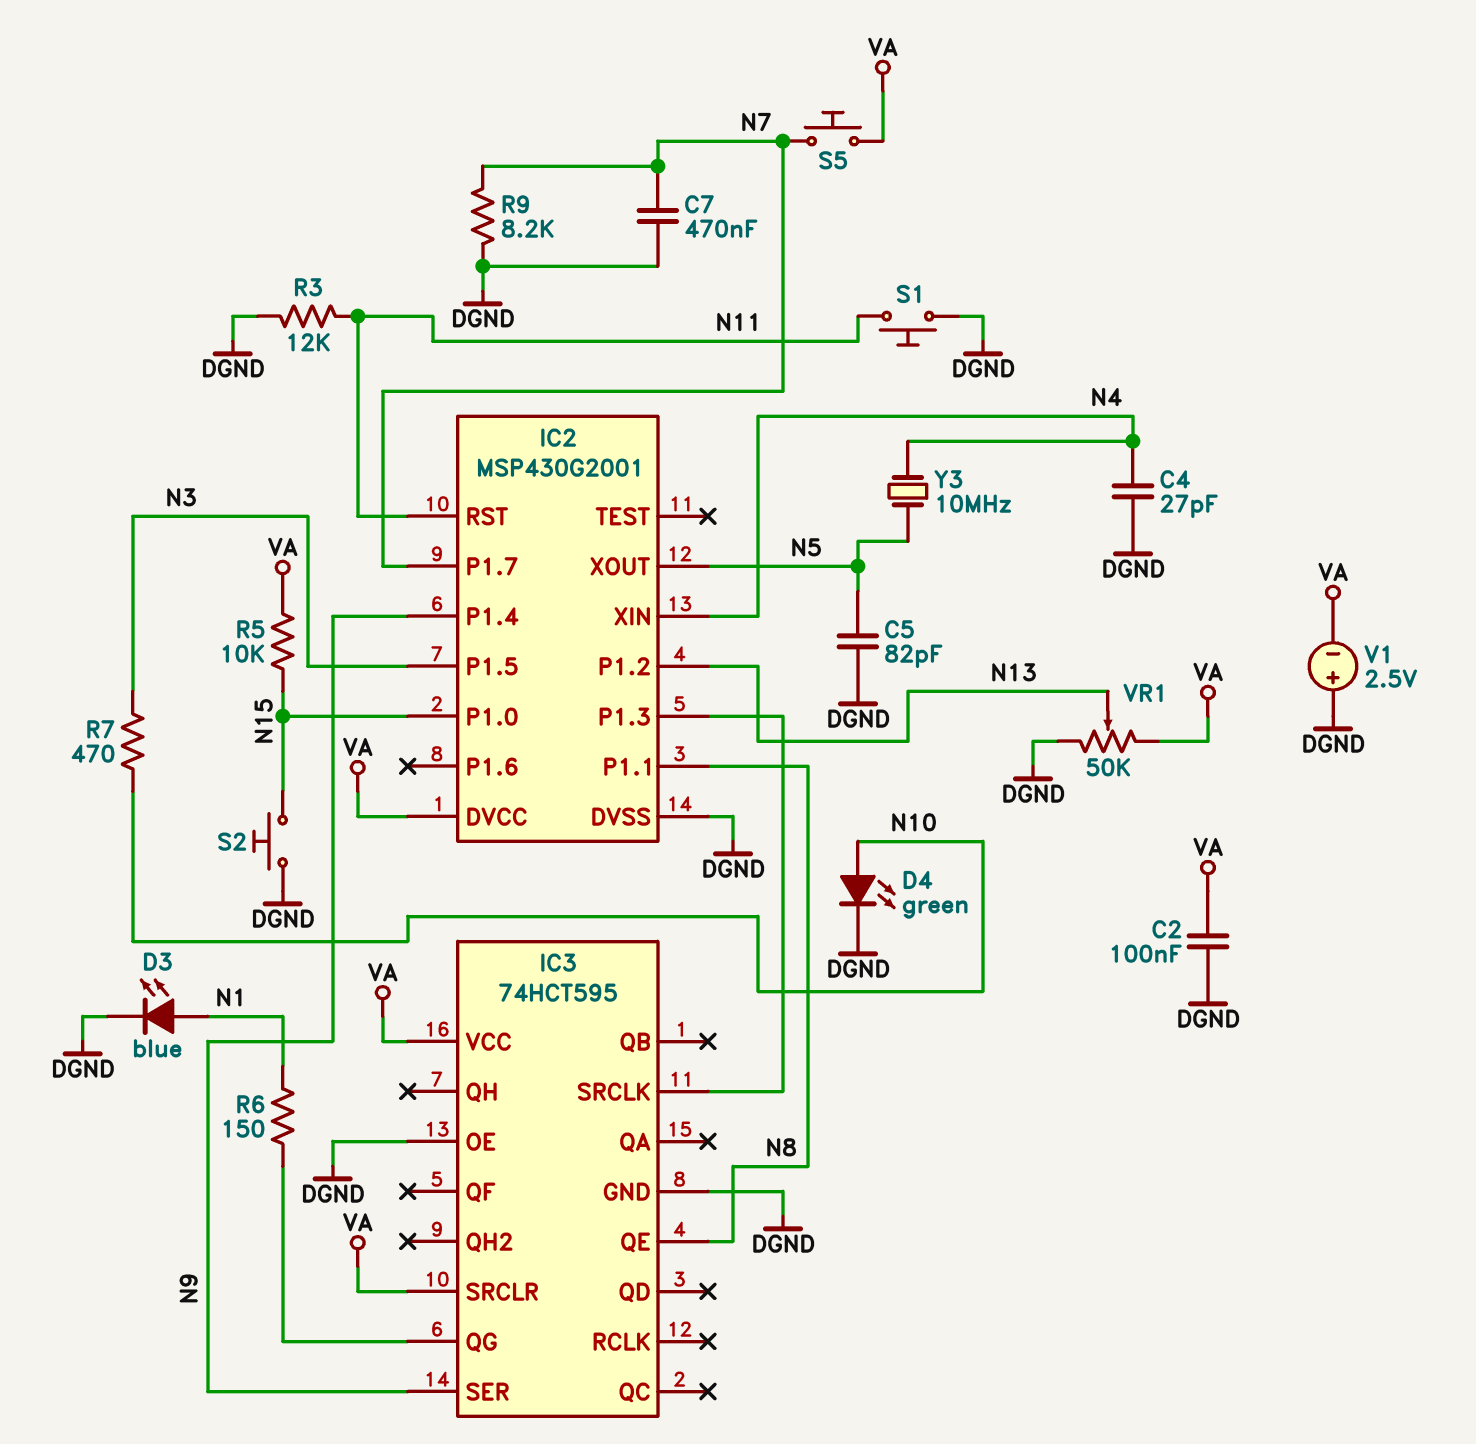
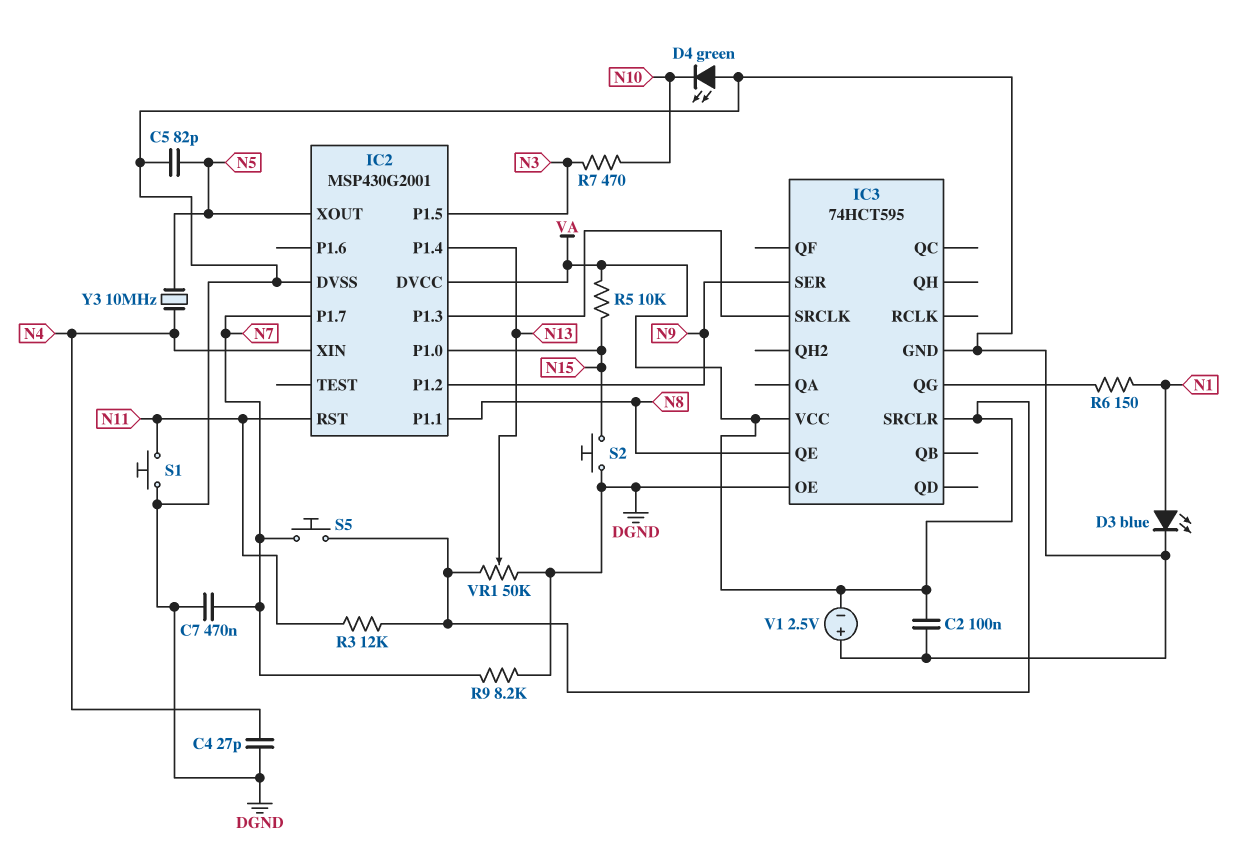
D4: LED green (A N10, K DGND) -> LED green (A DGND, K N10)
IC2 pin P1.2: N13 -> N9
IC2 pin P1.4: N9 -> N13
R3: 12k (DGND, N11) -> 12k (N11, VA)

